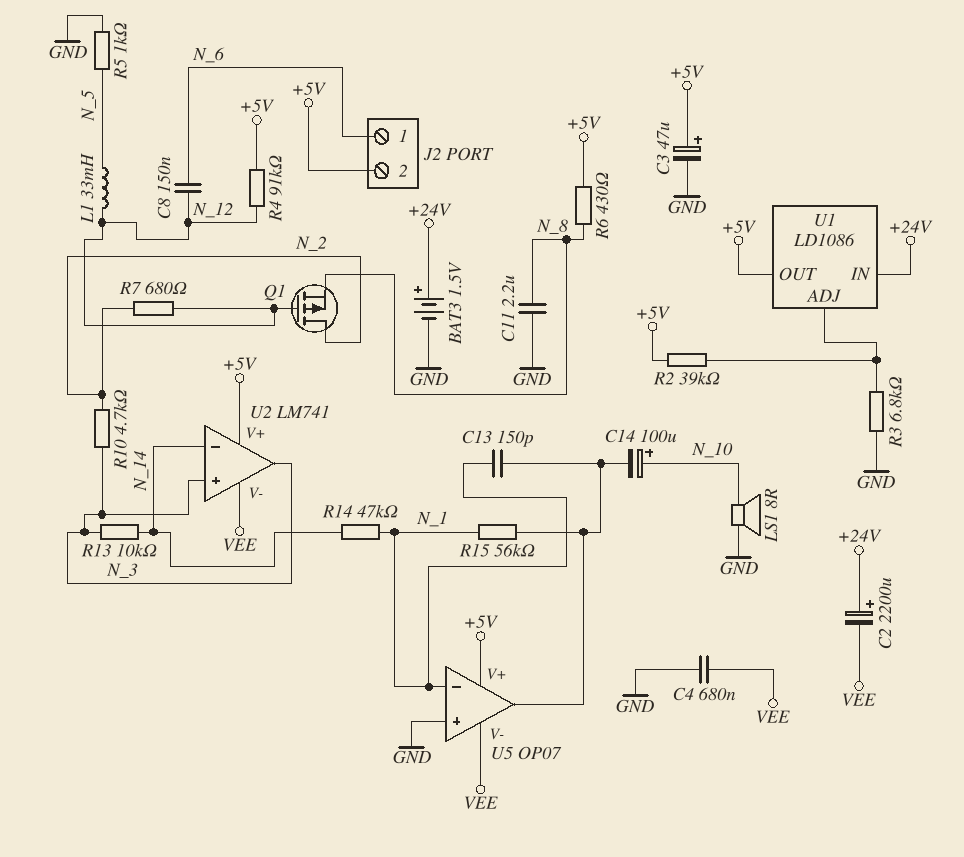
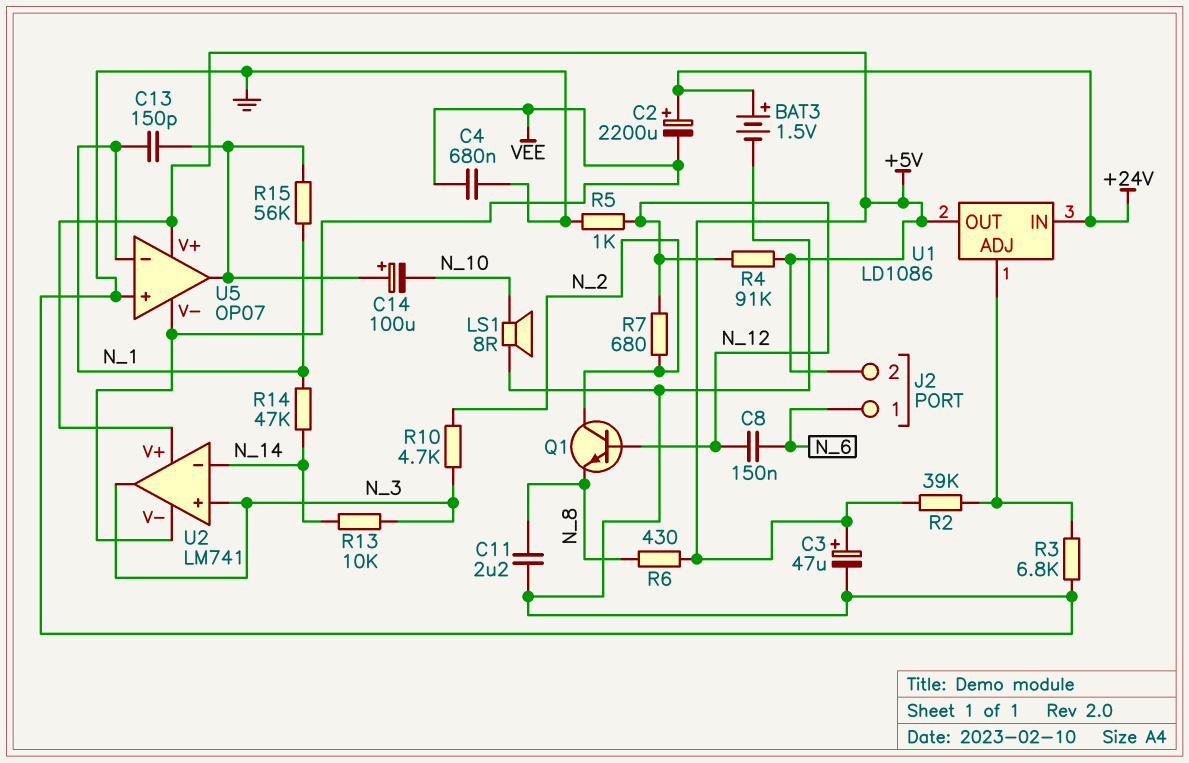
C14: 100uF (plus N_10, minus U5/out) -> 100uF (plus U5/out, minus N_10)
L1: 33mH (N_5, N_12) -> none
Q1: PMOS (G N_12, D N_2, S N_8) -> NPN (B N_12, C N_2, E N_8)
R5: 1k (GND, N_5) -> 1k (GND, N_12)

